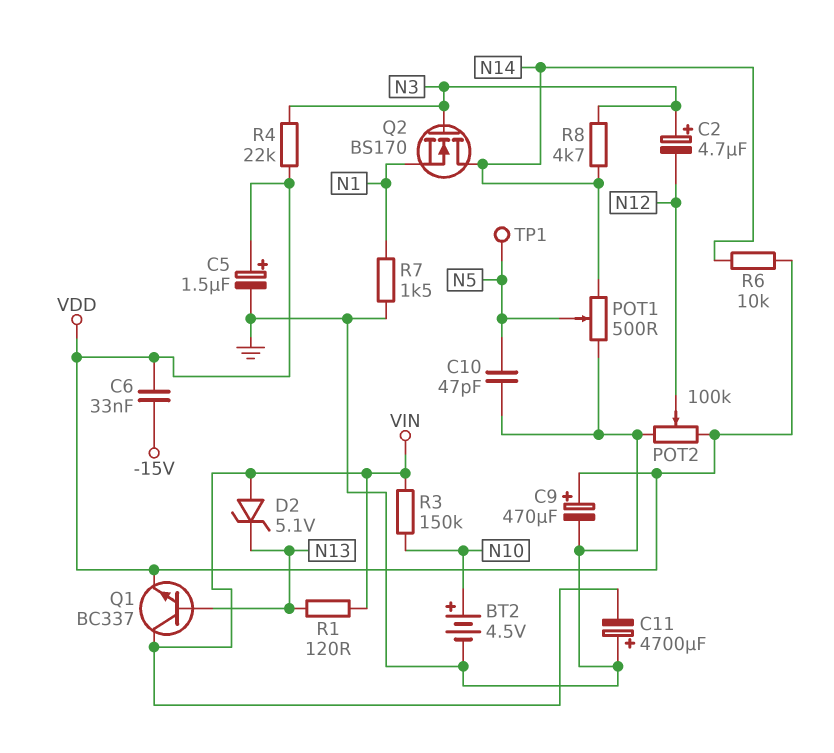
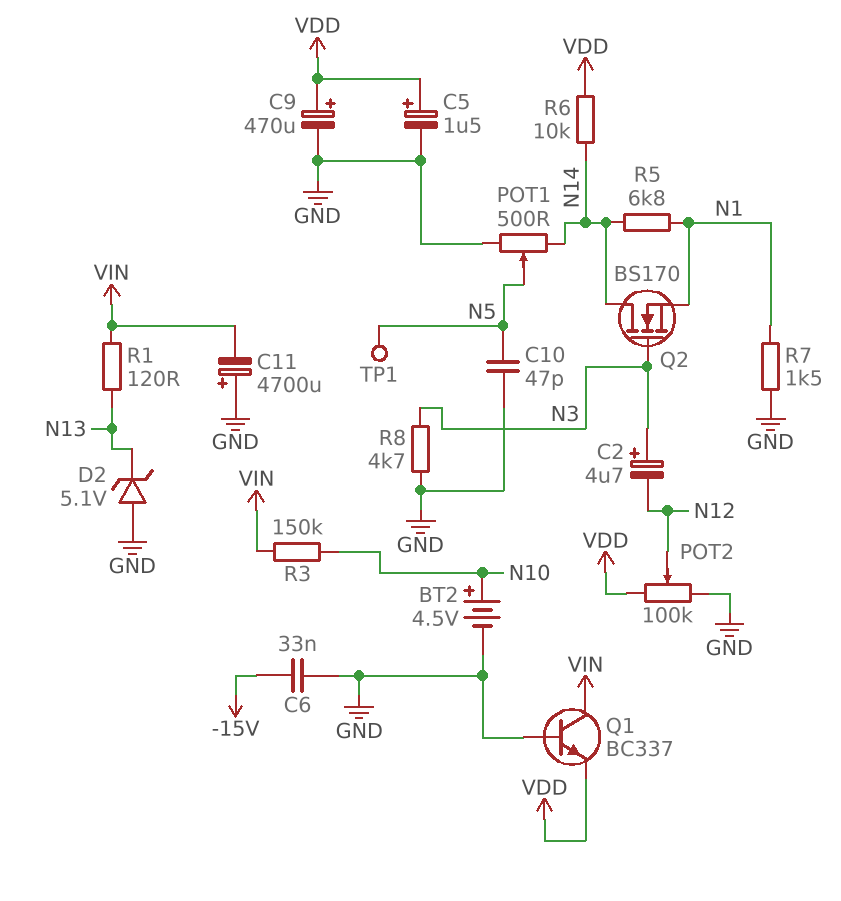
C6: 33nF (-15V, VDD) -> 33nF (-15V, GND)
D2: zener 5.1V (A VIN, K N13) -> zener 5.1V (A GND, K N13)
Q1: NPN BC337 (B N13, C VIN, E VDD) -> NPN BC337 (B GND, C VIN, E VDD)
R4: 22k (N3, VDD) -> none
R5: none -> 6.8k (N1, N14)
R8: 4.7k (N3, N14) -> 4.7k (GND, N3)

